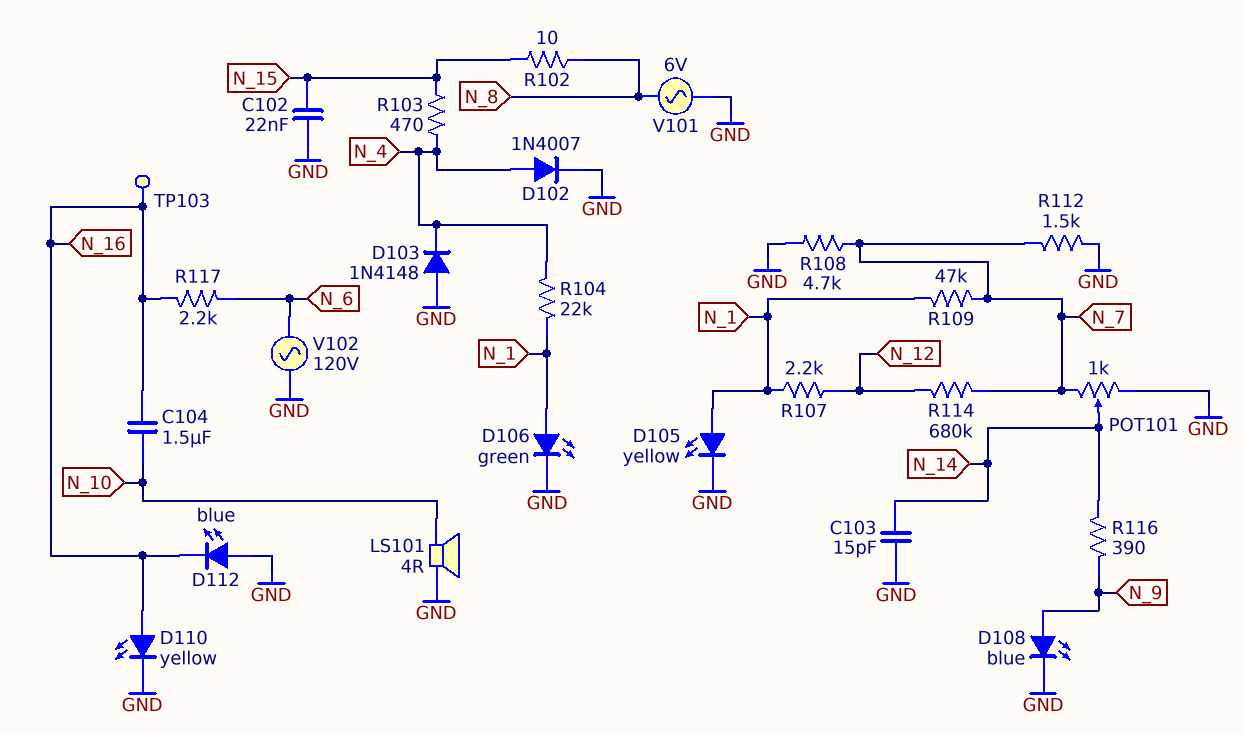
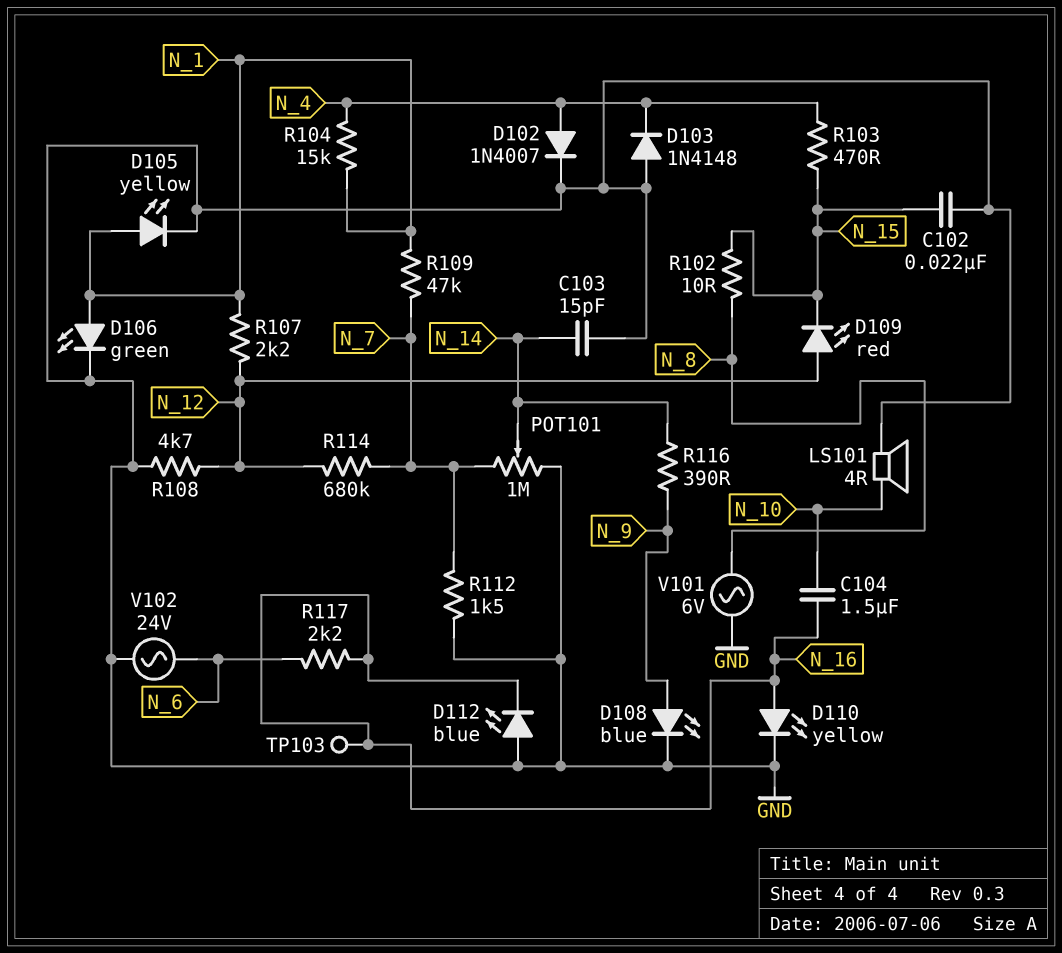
D109: none -> LED red (A N_12, K N_15)
POT101: 1k (GND, N_7, wiper N_14) -> 1M (GND, N_7, wiper N_14)
R104: 22k (N_1, N_4) -> 15k (N_1, N_4)
R108: 4.7k (GND, N_7) -> 4.7k (GND, N_12)
V102: AC 120V (GND, N_6) -> AC 24V (GND, N_6)

